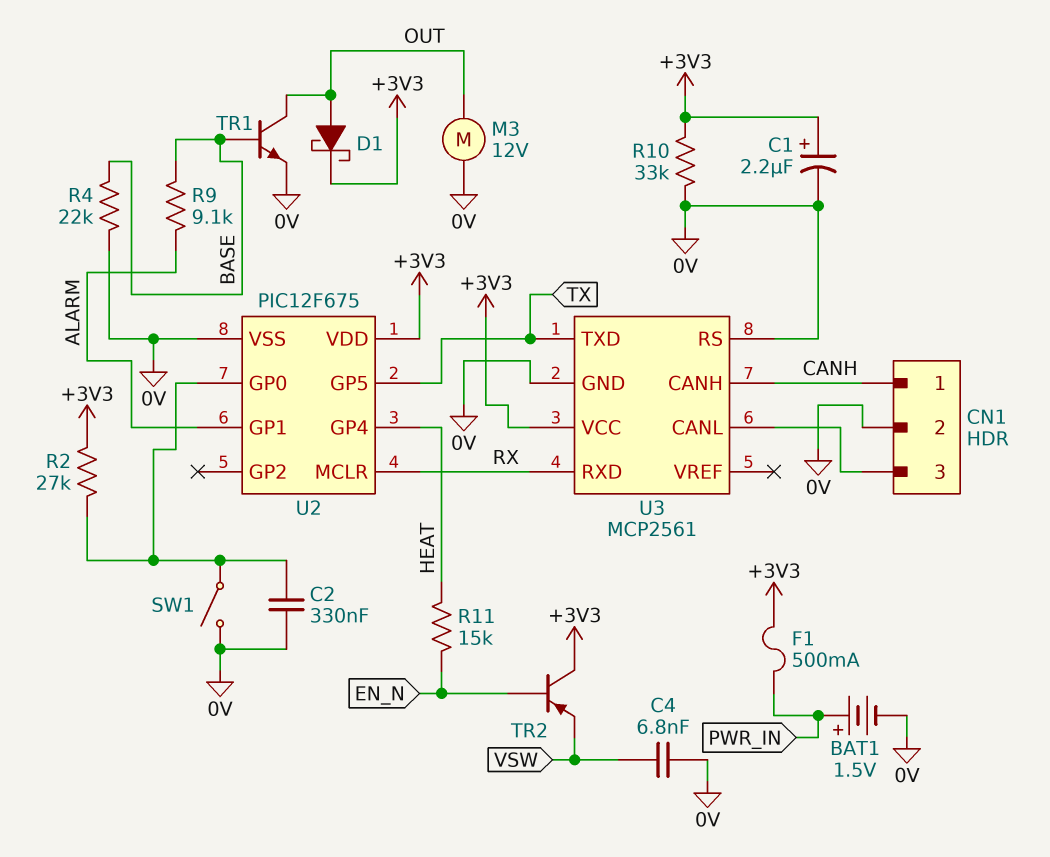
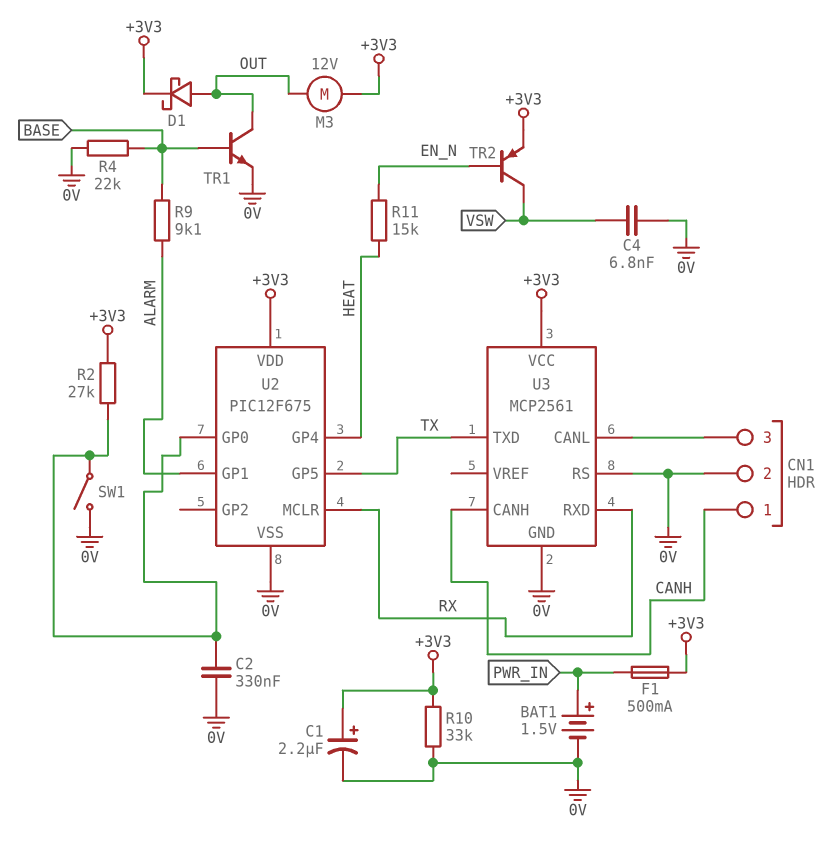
M3: motor 12V (0V, OUT) -> motor 12V (+3V3, OUT)
TR2: PNP (B EN_N, C +3V3, E VSW) -> PNP (B EN_N, C VSW, E +3V3)

